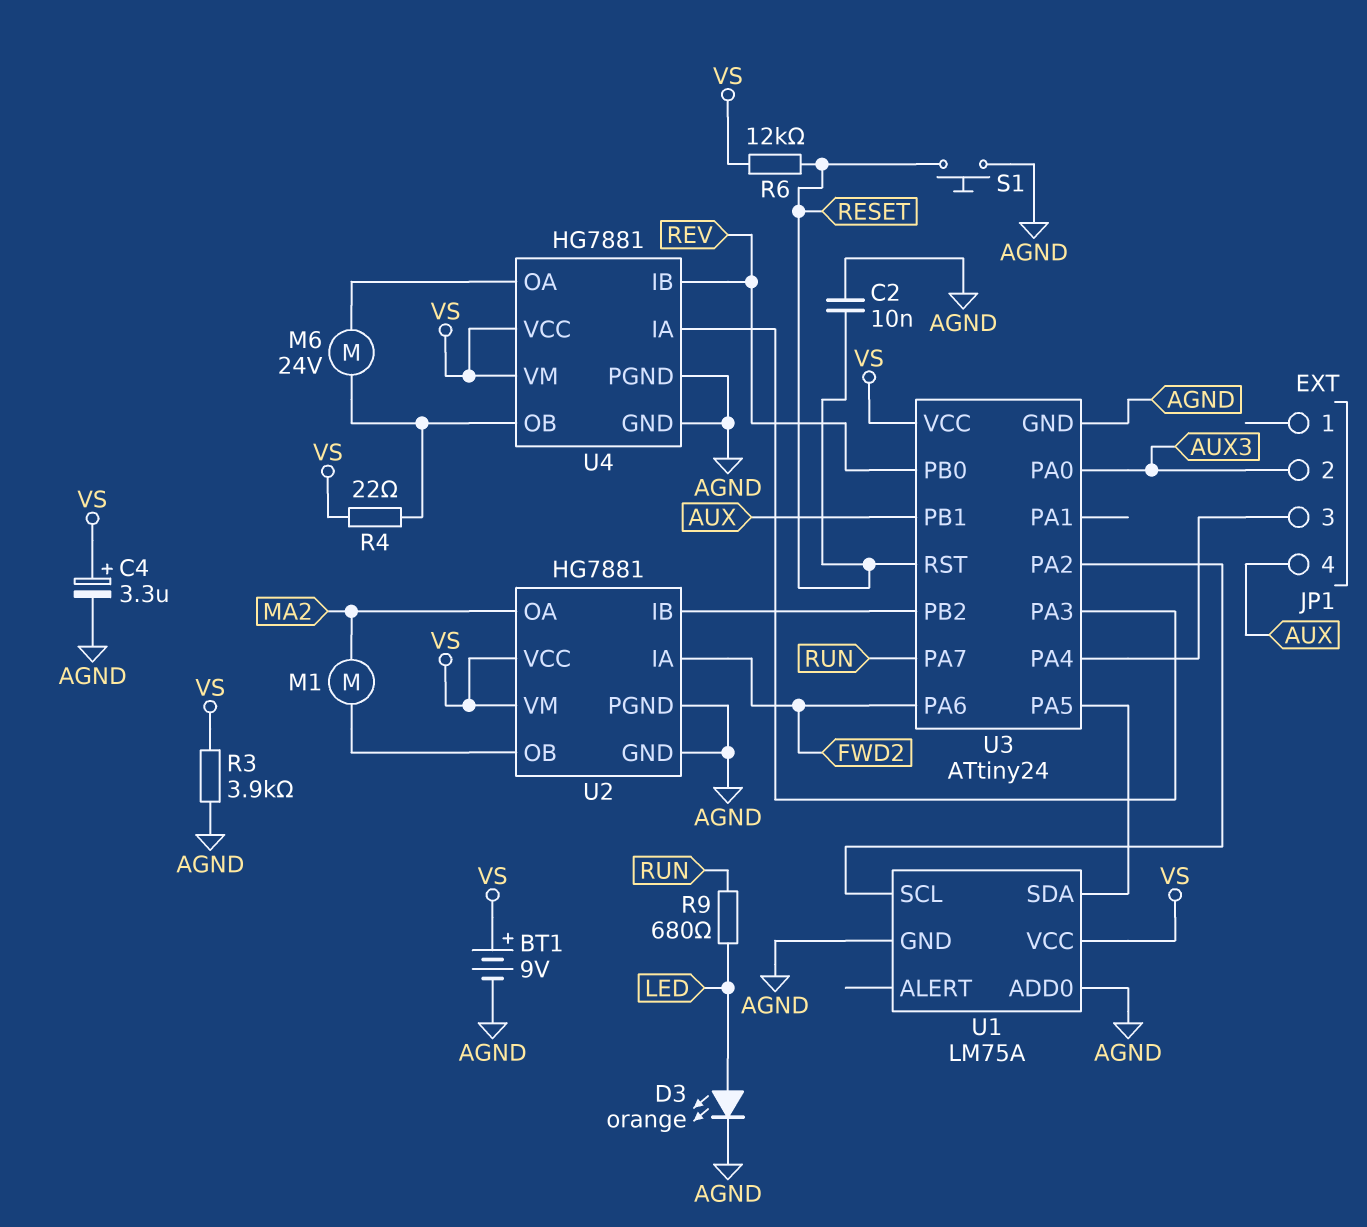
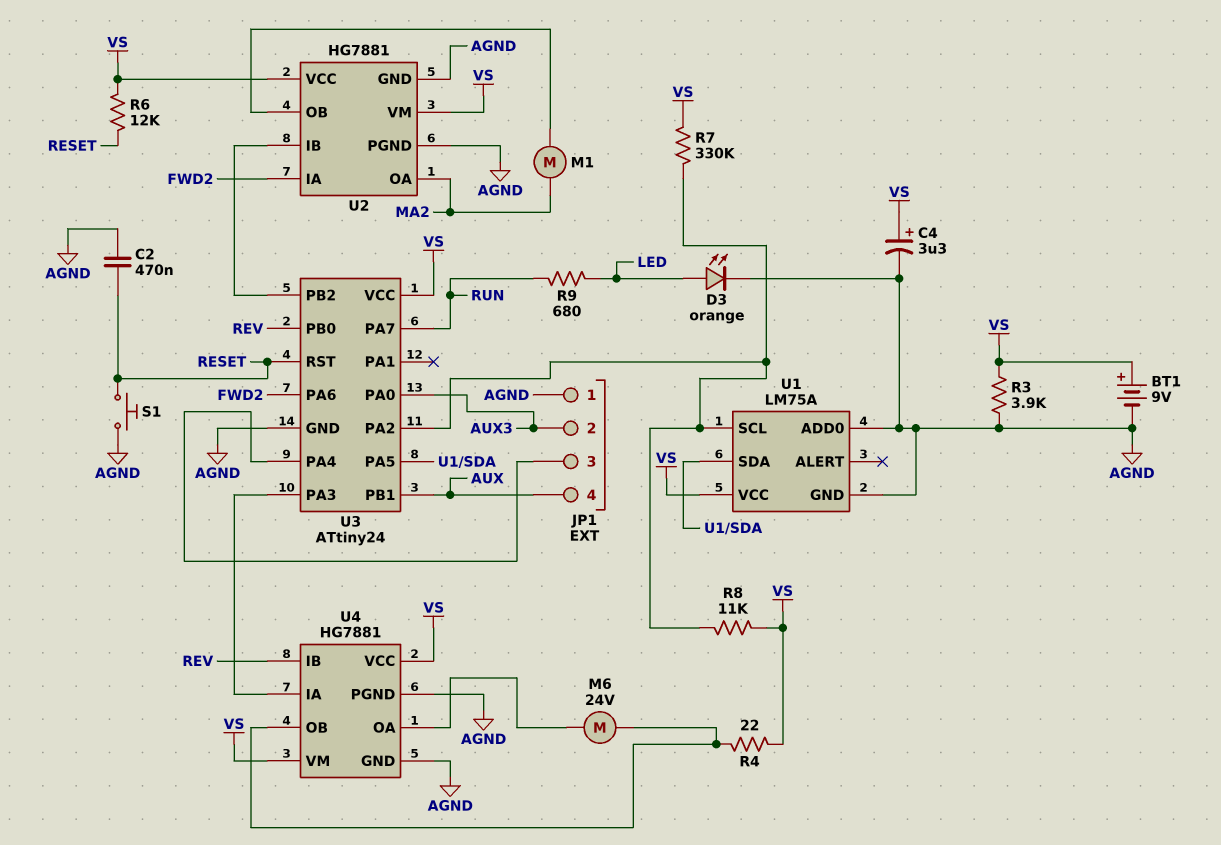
C2: 10nF (AGND, RESET) -> 470nF (AGND, RESET)
JP1 pin 1: none -> AGND
R7: none -> 330k (U1/SCL, VS)
R8: none -> 11k (U1/SCL, VS)

